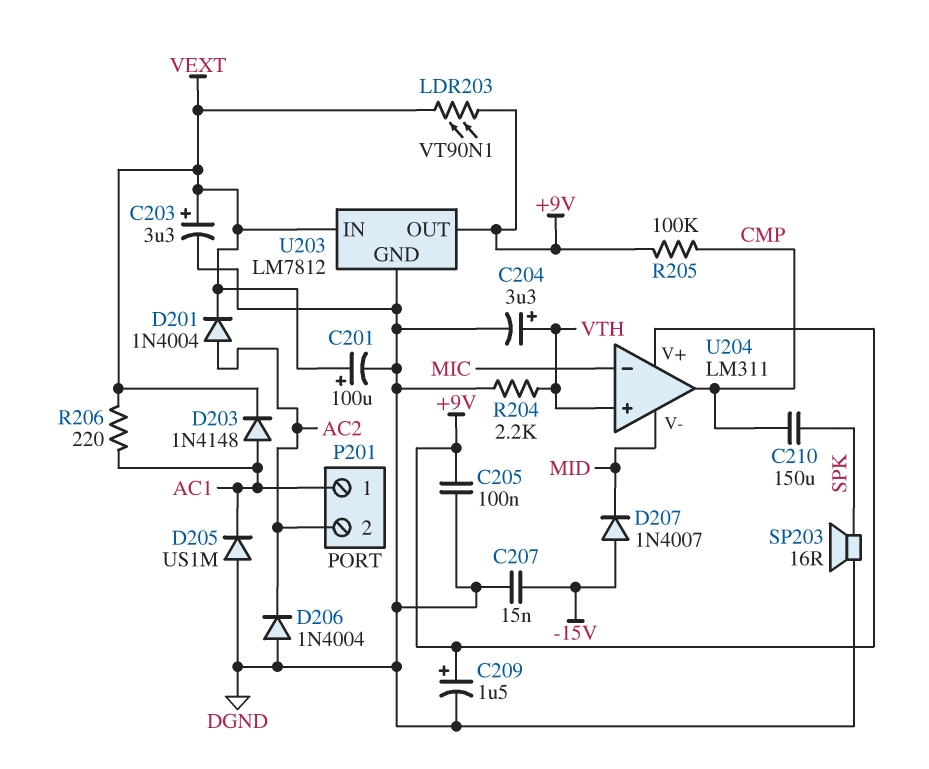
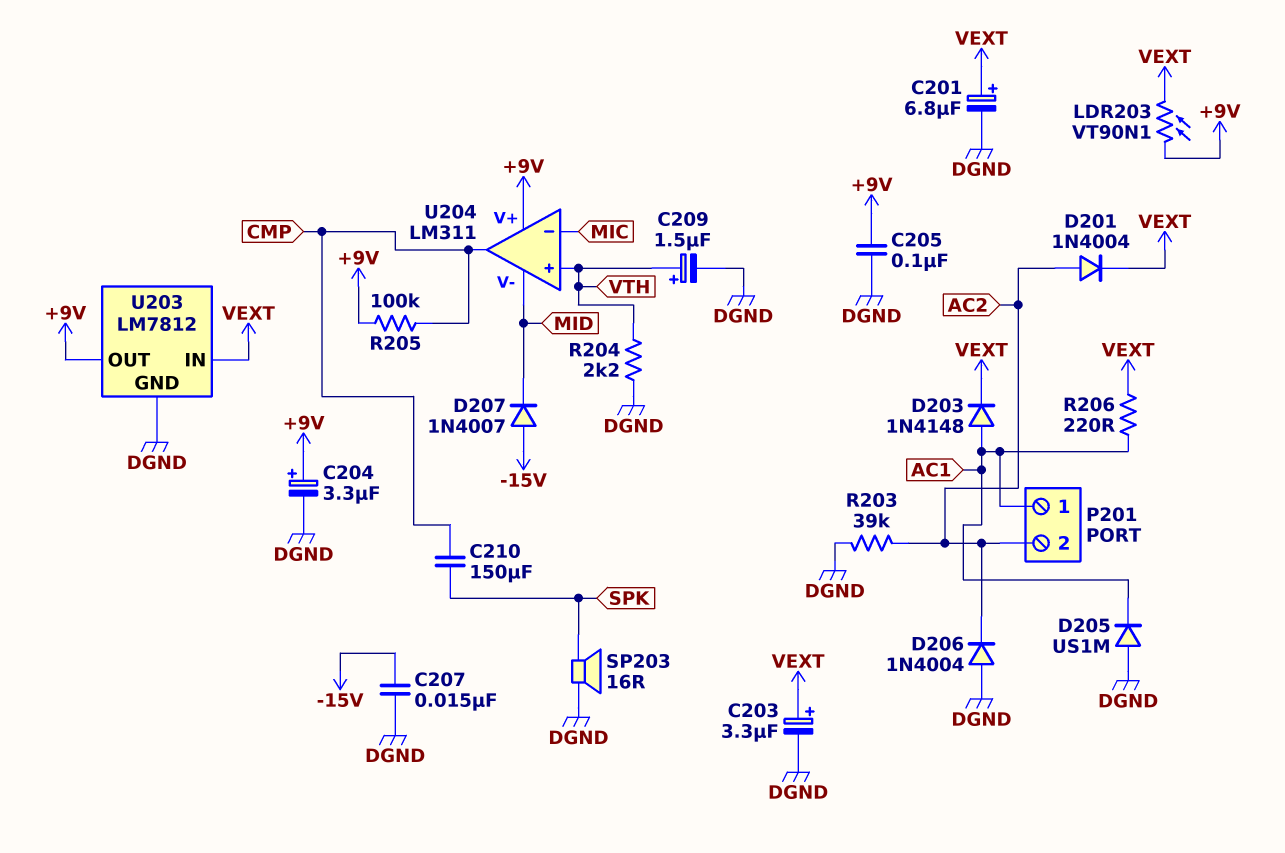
C201: 100uF (plus VEXT, minus DGND) -> 6.8uF (plus VEXT, minus DGND)
C204: 3.3uF (plus VTH, minus DGND) -> 3.3uF (plus +9V, minus DGND)
C209: 1.5uF (plus +9V, minus DGND) -> 1.5uF (plus VTH, minus DGND)
R203: none -> 39k (AC2, DGND)

